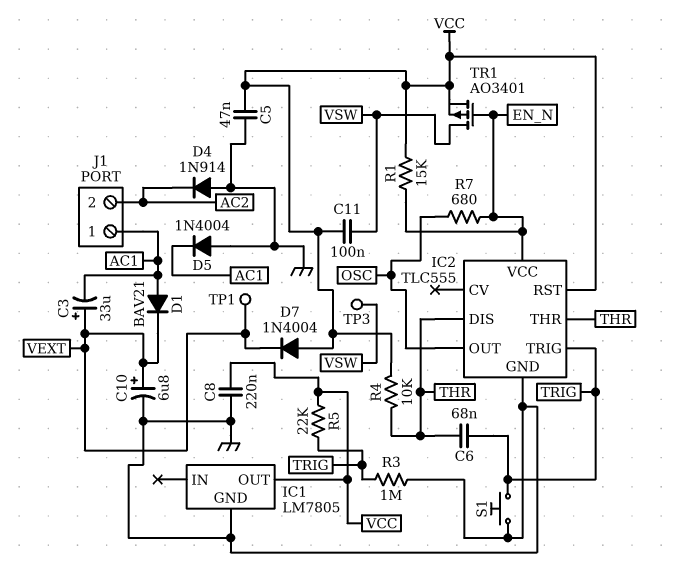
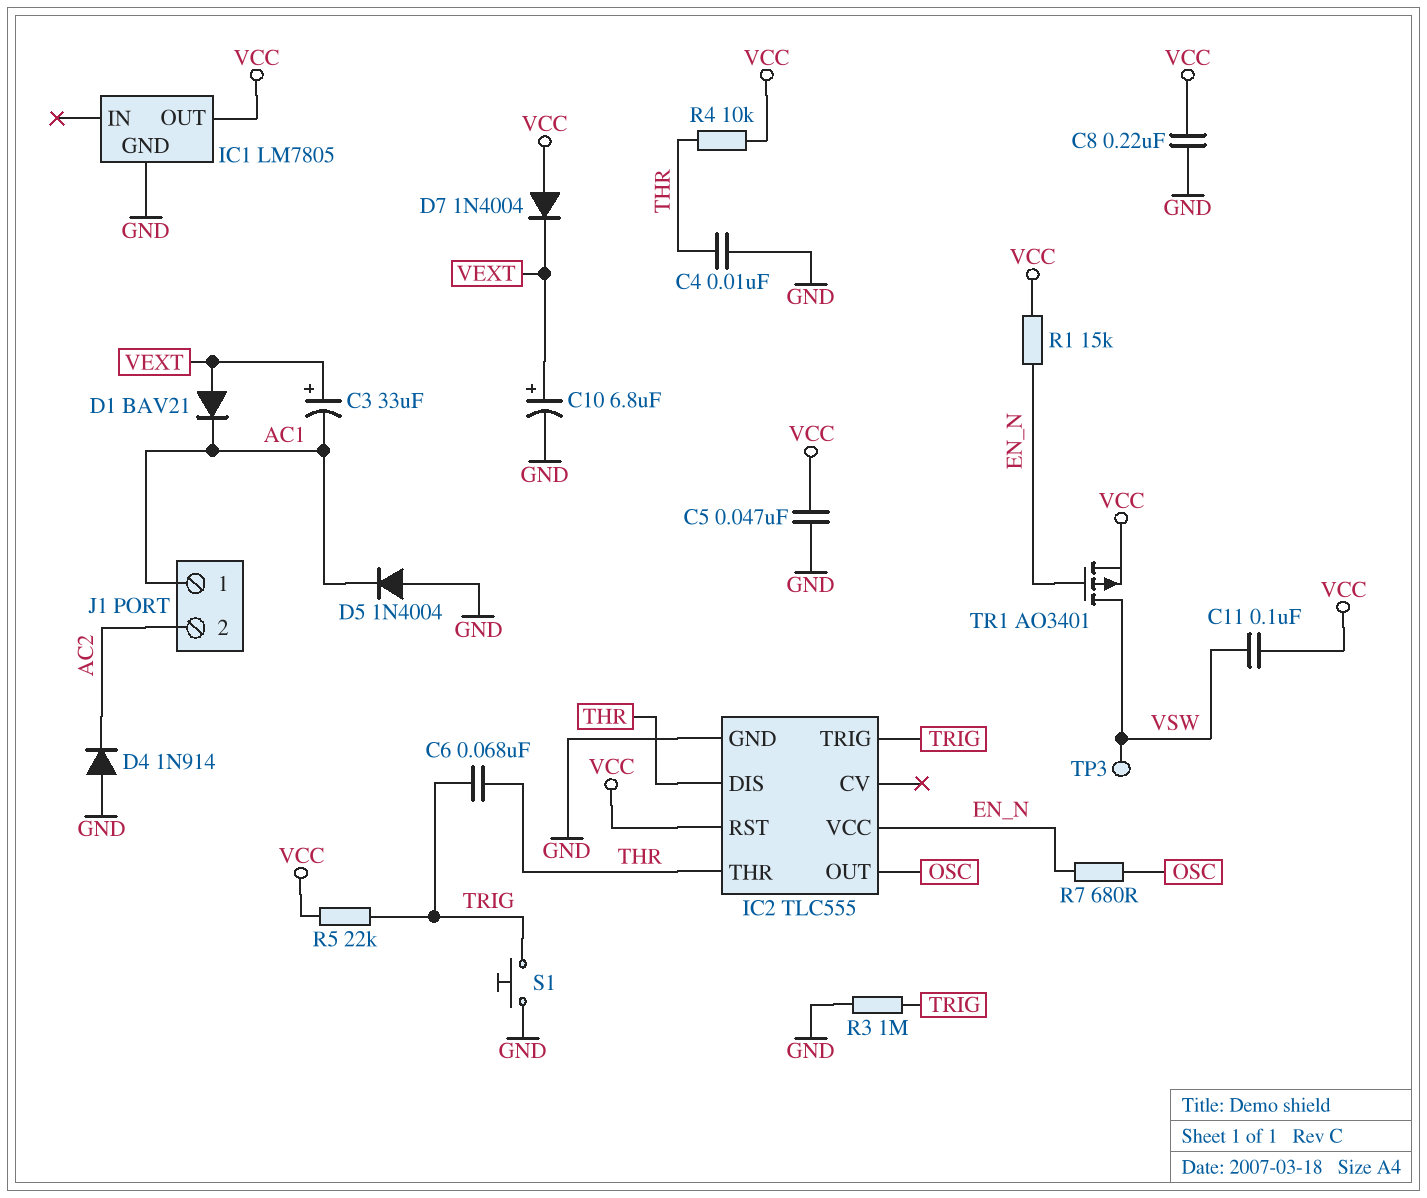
C4: none -> 10nF (GND, THR)
D1: diode BAV21 (A AC1, K VEXT) -> diode BAV21 (A VEXT, K AC1)
TP1: test point (VEXT) -> none

